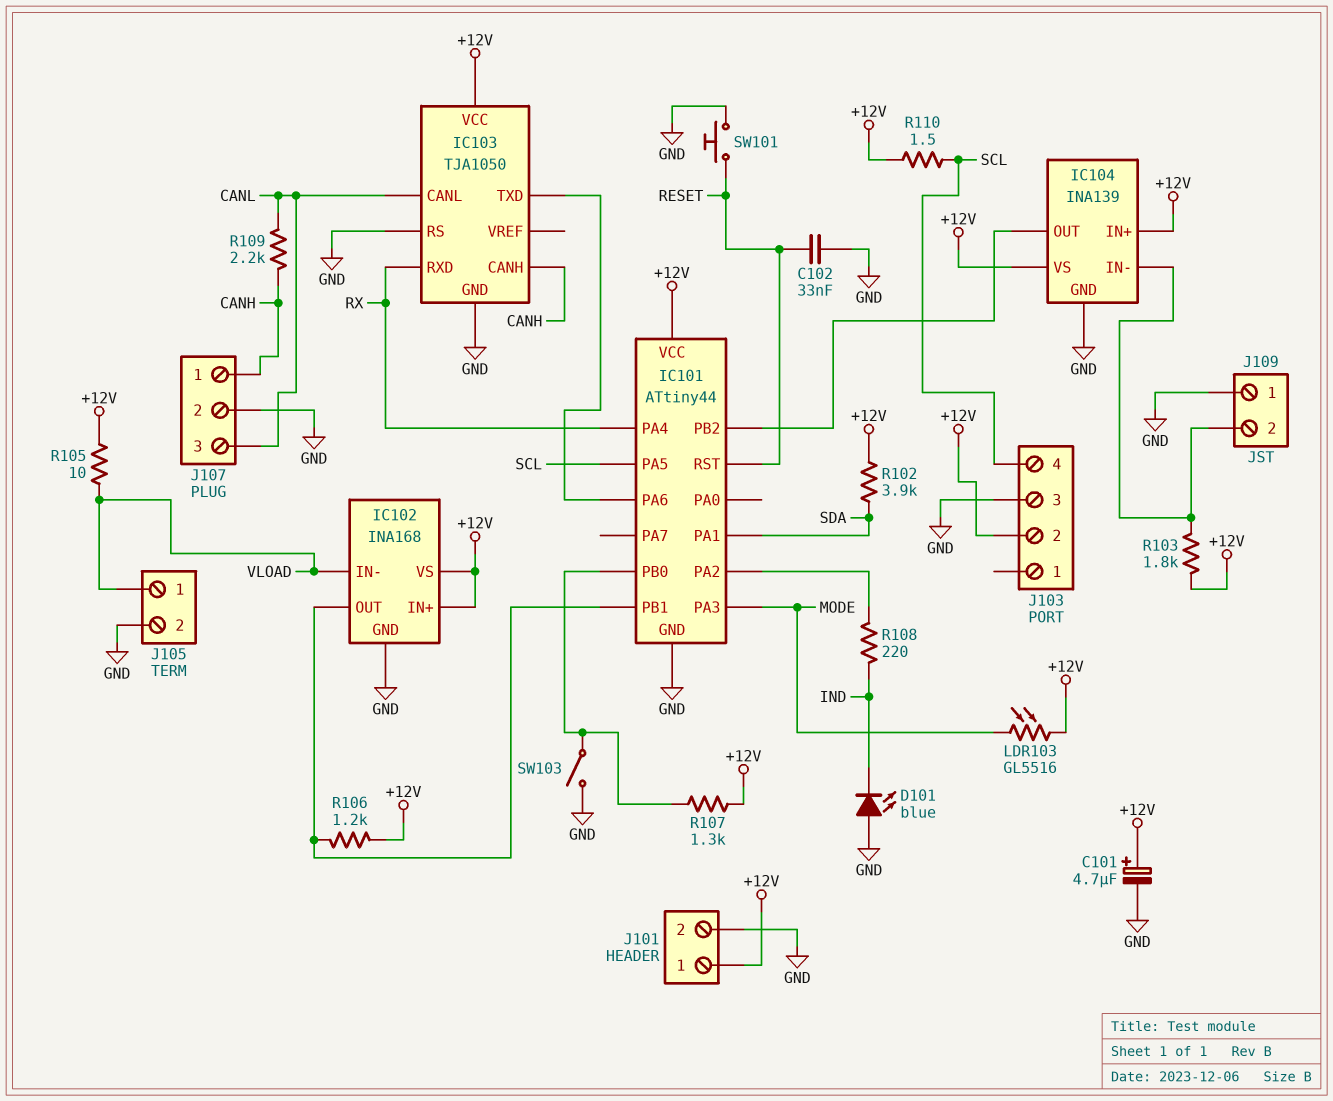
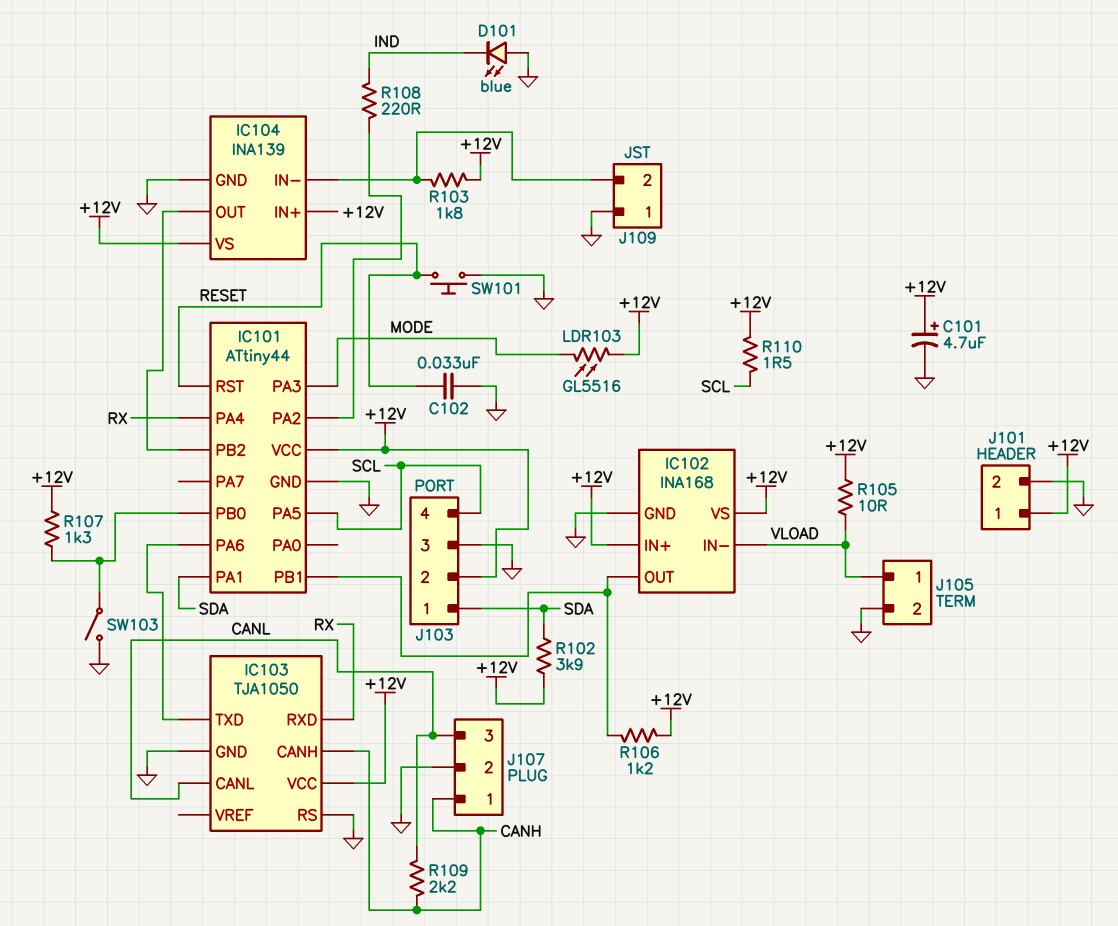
J103 pin 1: none -> SDA

